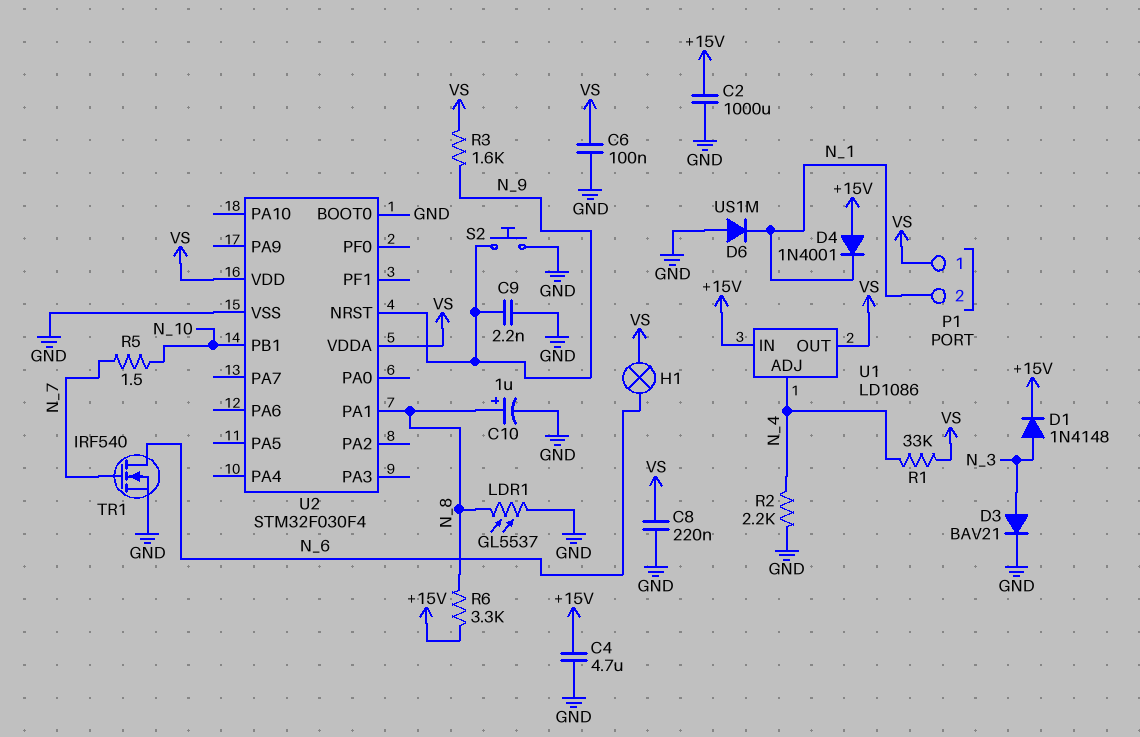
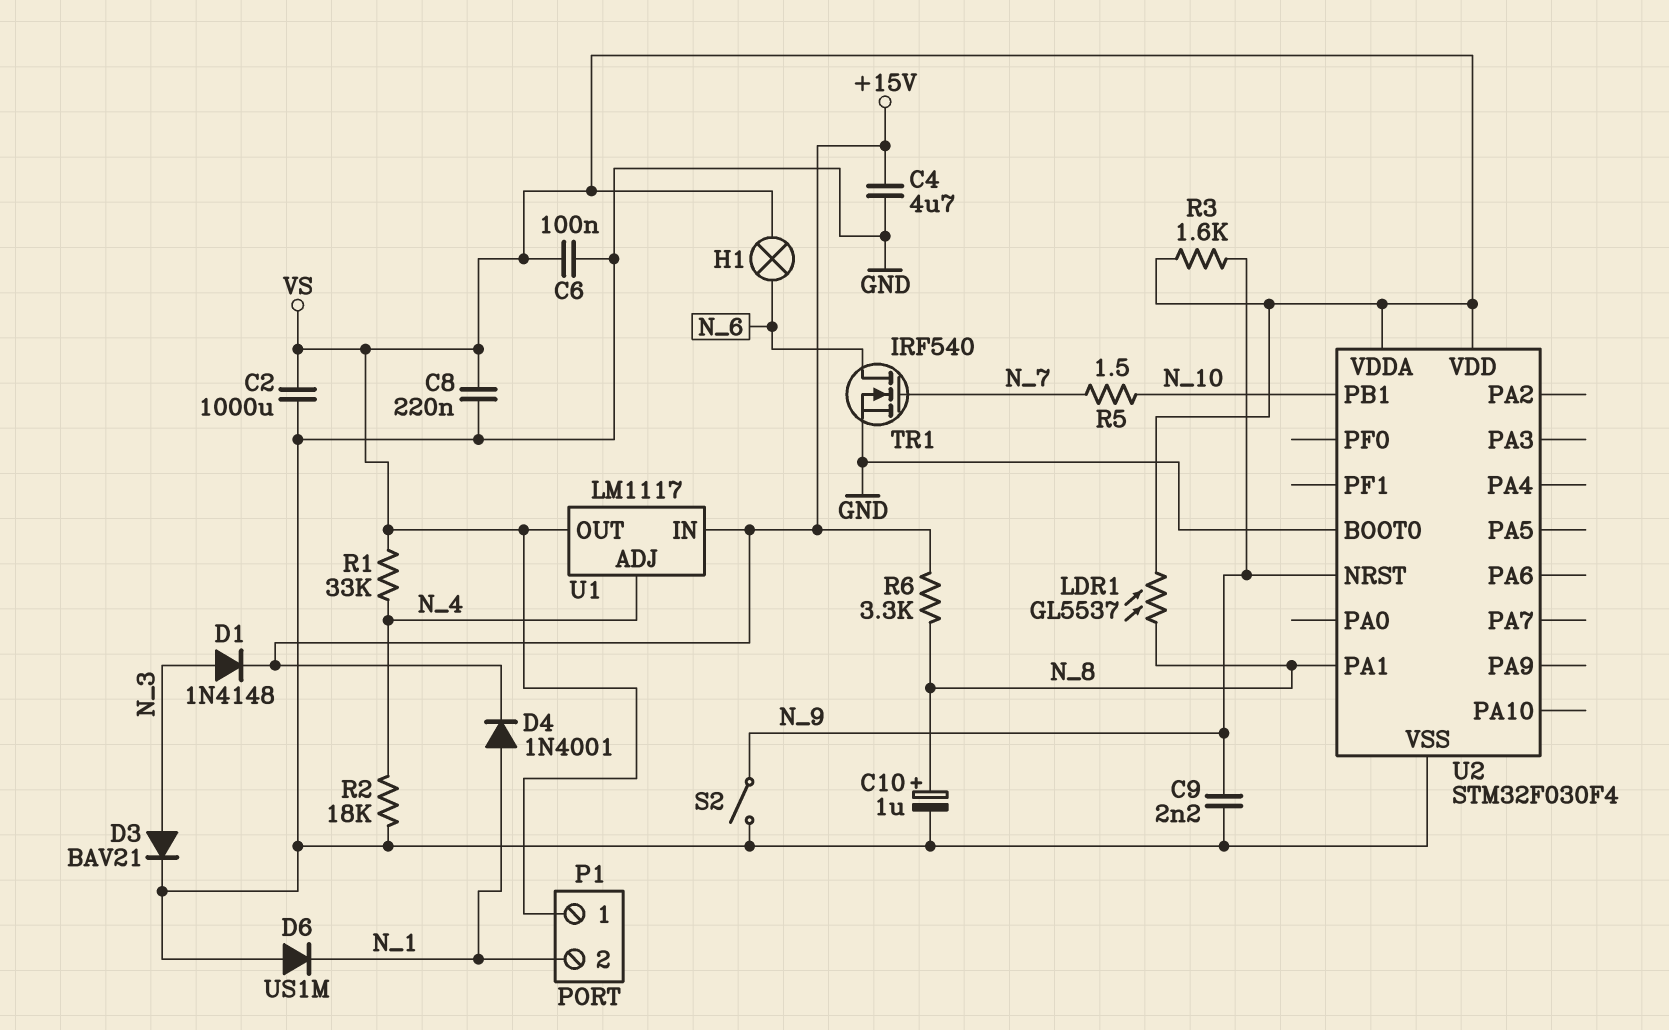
C2: 1000uF (+15V, GND) -> 1000uF (GND, VS)
D4: diode 1N4001 (A +15V, K N_1) -> diode 1N4001 (A N_1, K +15V)
LDR1: GL5537 (GND, N_8) -> GL5537 (N_8, VS)
R2: 2.2k (GND, N_4) -> 18k (GND, N_4)
S2: button (GND, N_9) -> switch (GND, N_9)
U1: LD1086 -> LM1117

